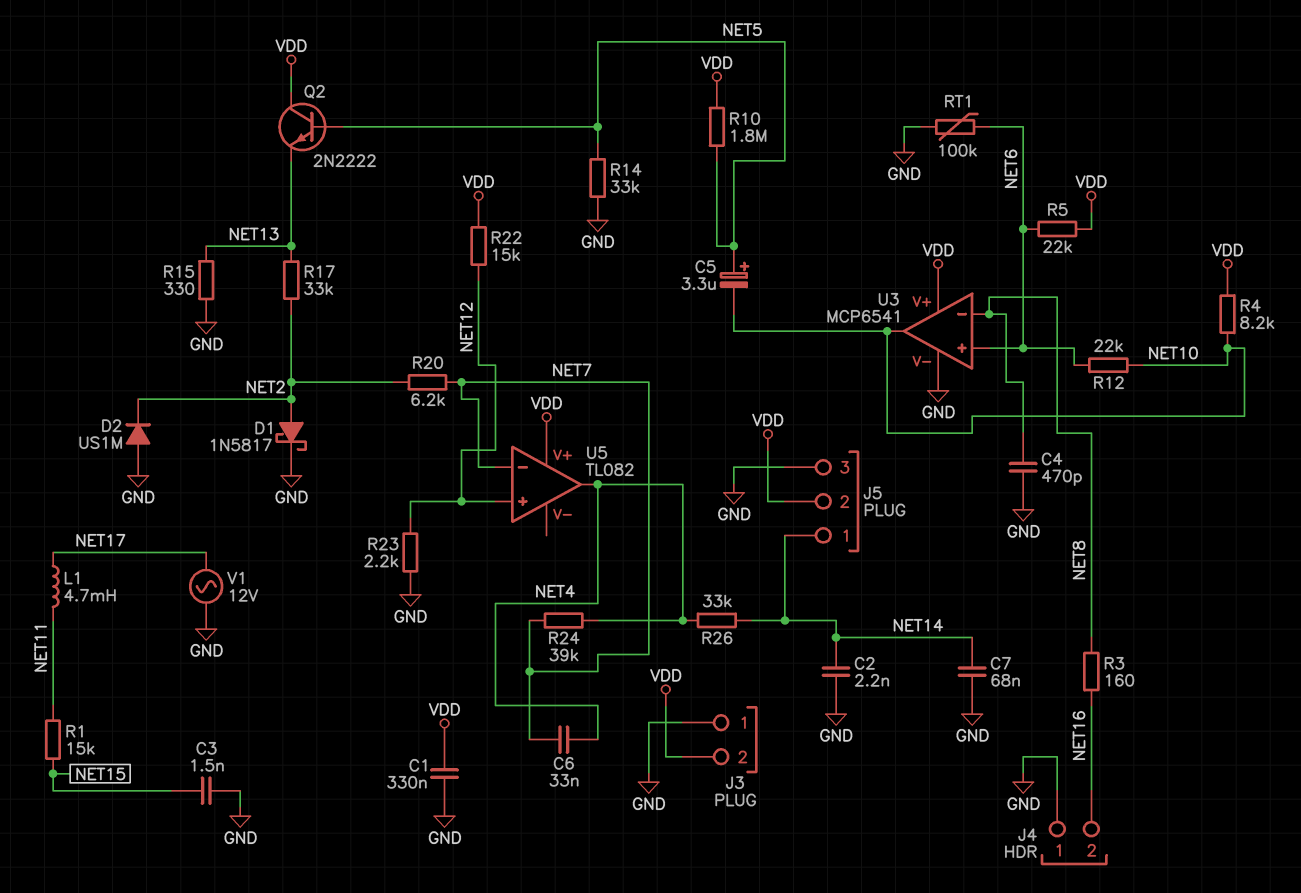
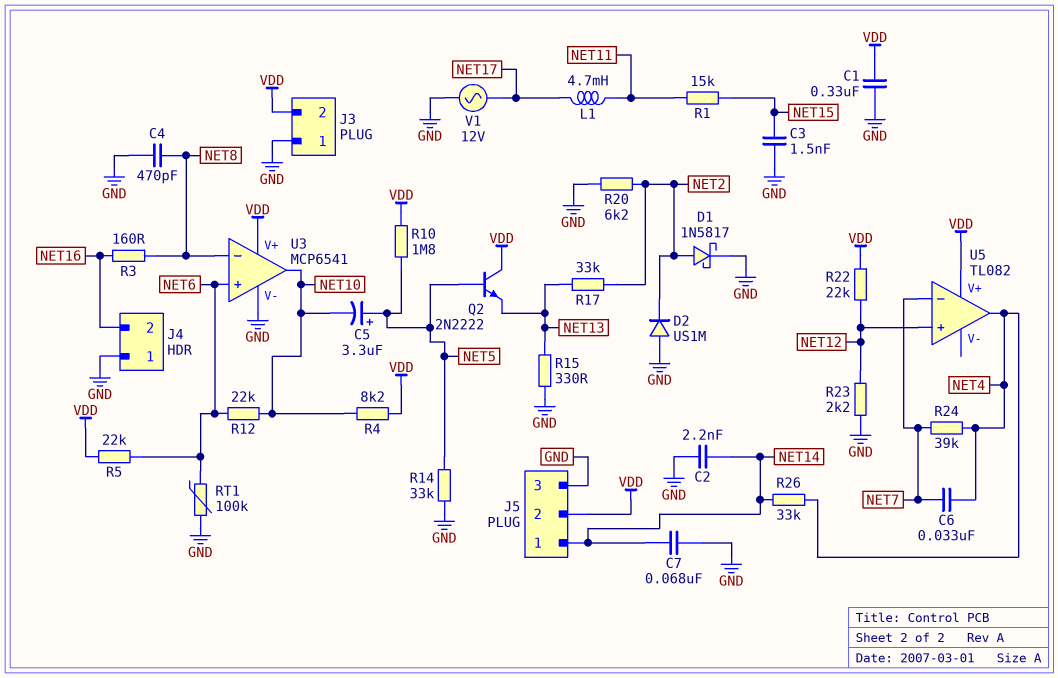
R20: 6.2k (NET2, NET7) -> 6.2k (GND, NET2)
R22: 15k (NET12, VDD) -> 22k (NET12, VDD)

